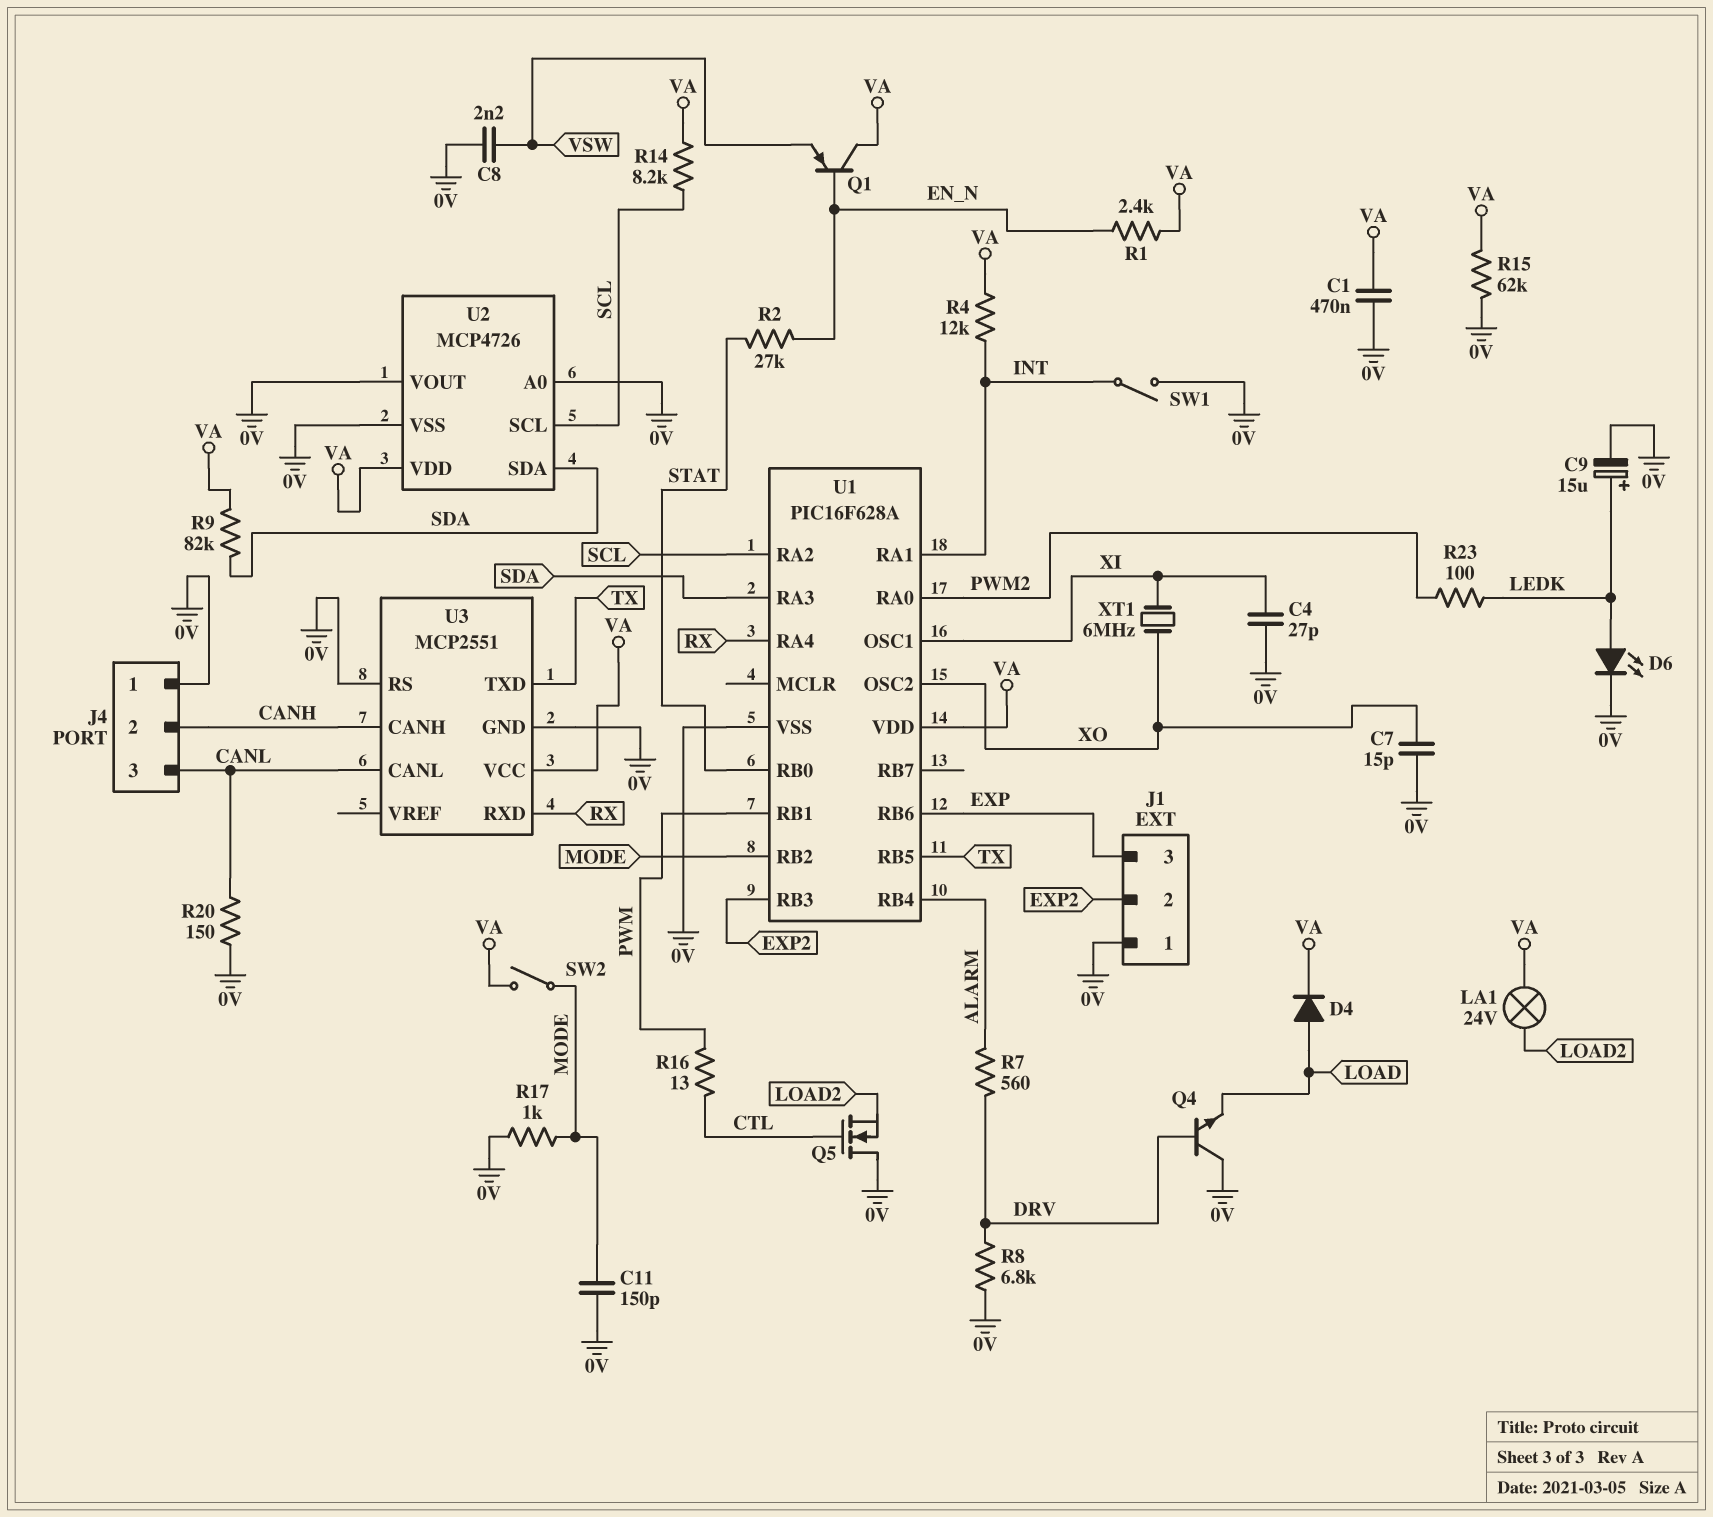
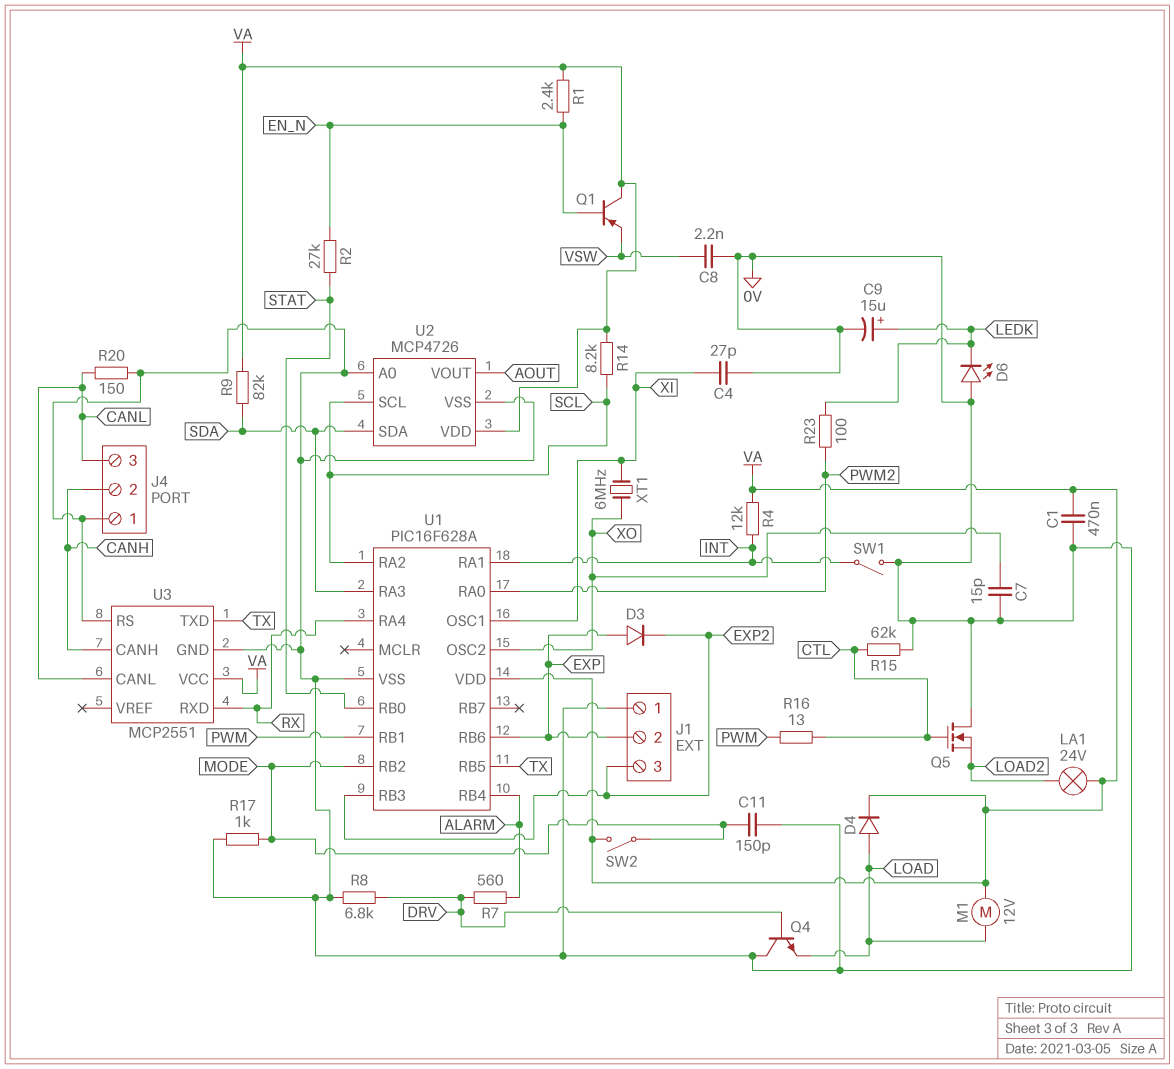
D3: none -> diode (A EXP, K EXP2)
D6: LED (A LEDK, K 0V) -> LED (A 0V, K LEDK)
J1 pin 2: EXP2 -> EXP
J1 pin 3: EXP -> EXP2
M1: none -> motor 12V (LOAD, VA)
R15: 62k (0V, VA) -> 62k (0V, CTL)
U2 pin VOUT: 0V -> AOUT

